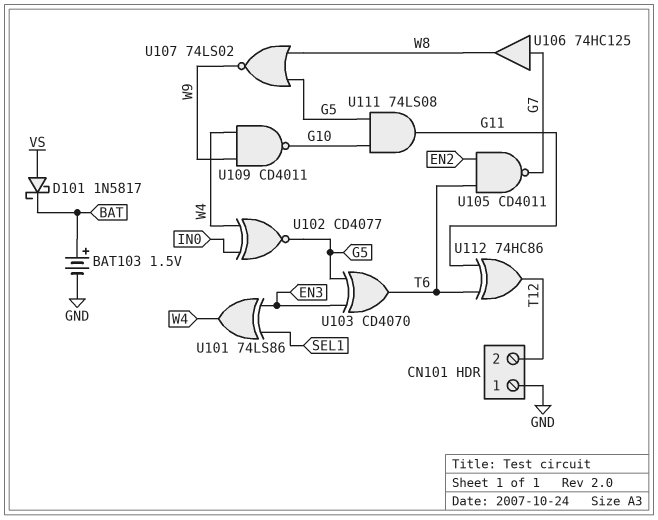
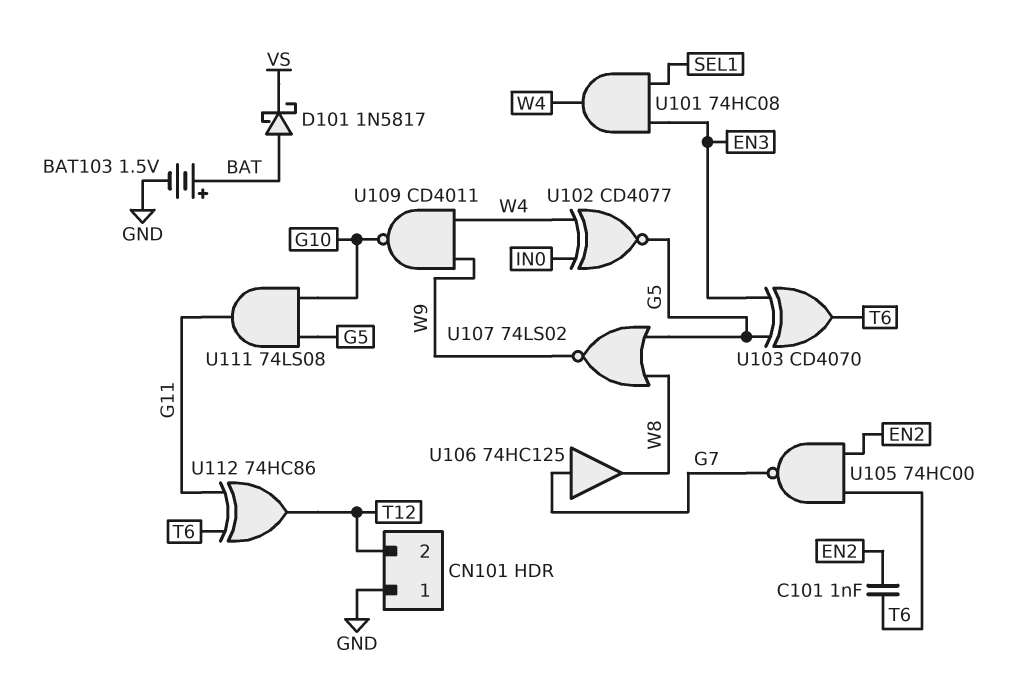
C101: none -> 1nF (EN2, T6)
D101: schottky 1N5817 (A VS, K BAT) -> schottky 1N5817 (A BAT, K VS)
U101: XOR 74LS86 (in EN3, in SEL1, out W4) -> AND 74HC08 (in EN3, in SEL1, out W4)
U105: NAND CD4011 (in EN2, in T6, out G7) -> NAND 74HC00 (in EN2, in T6, out G7)

